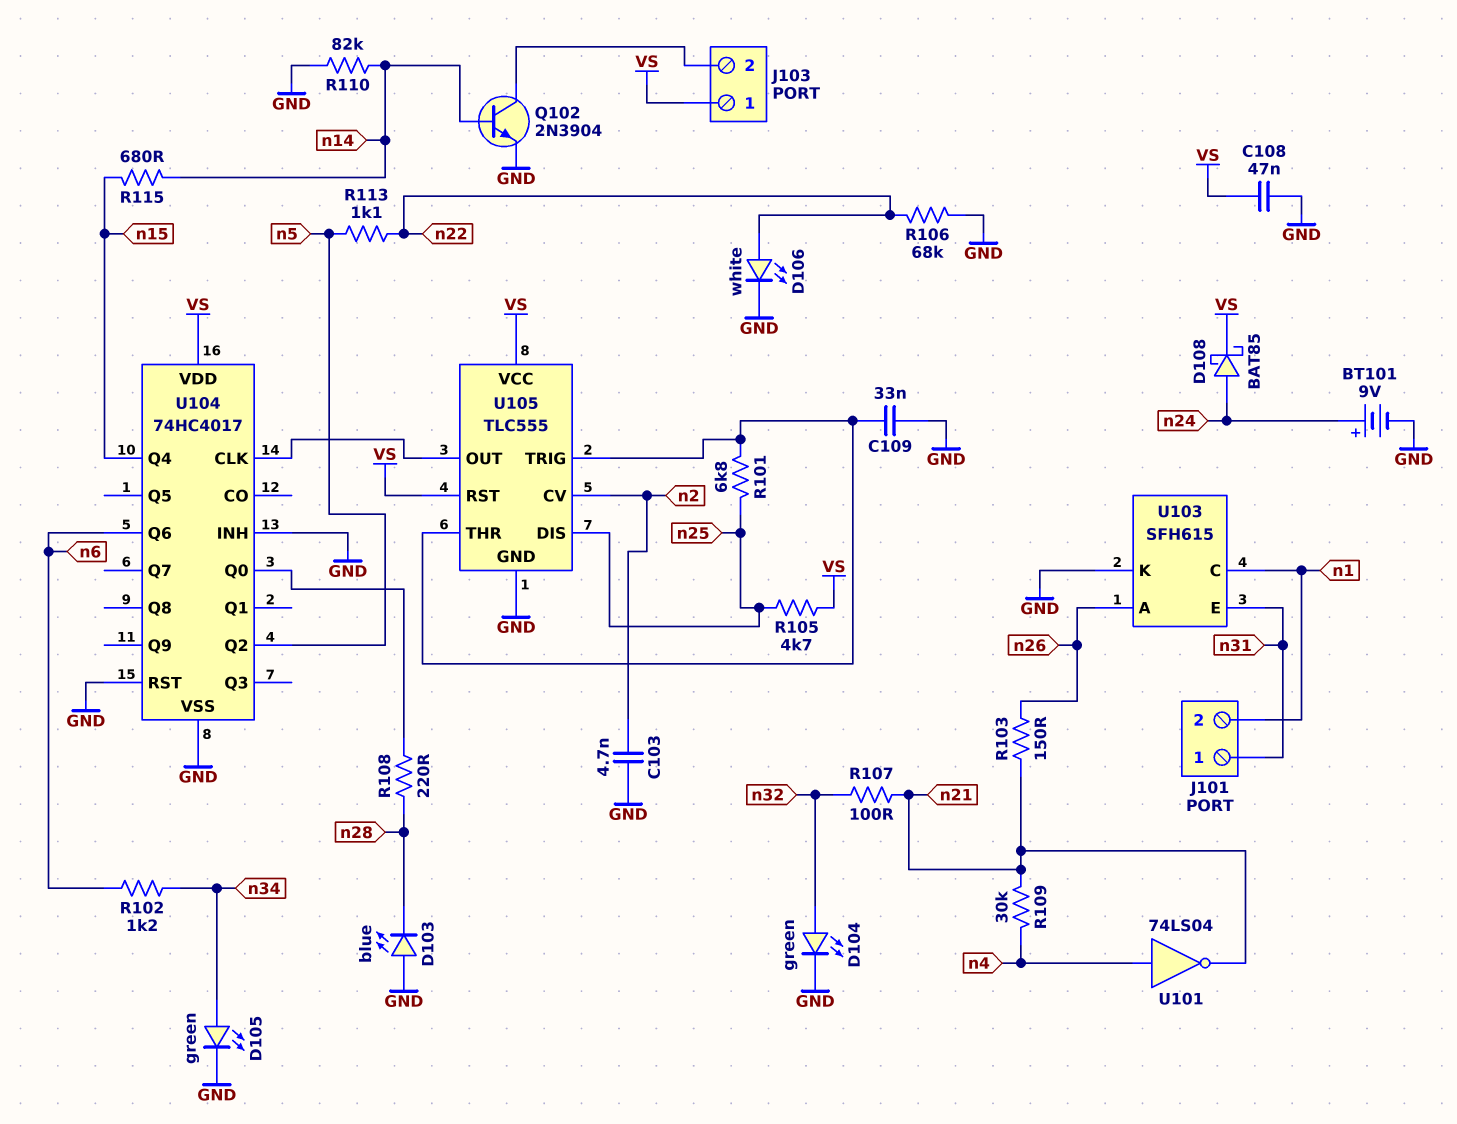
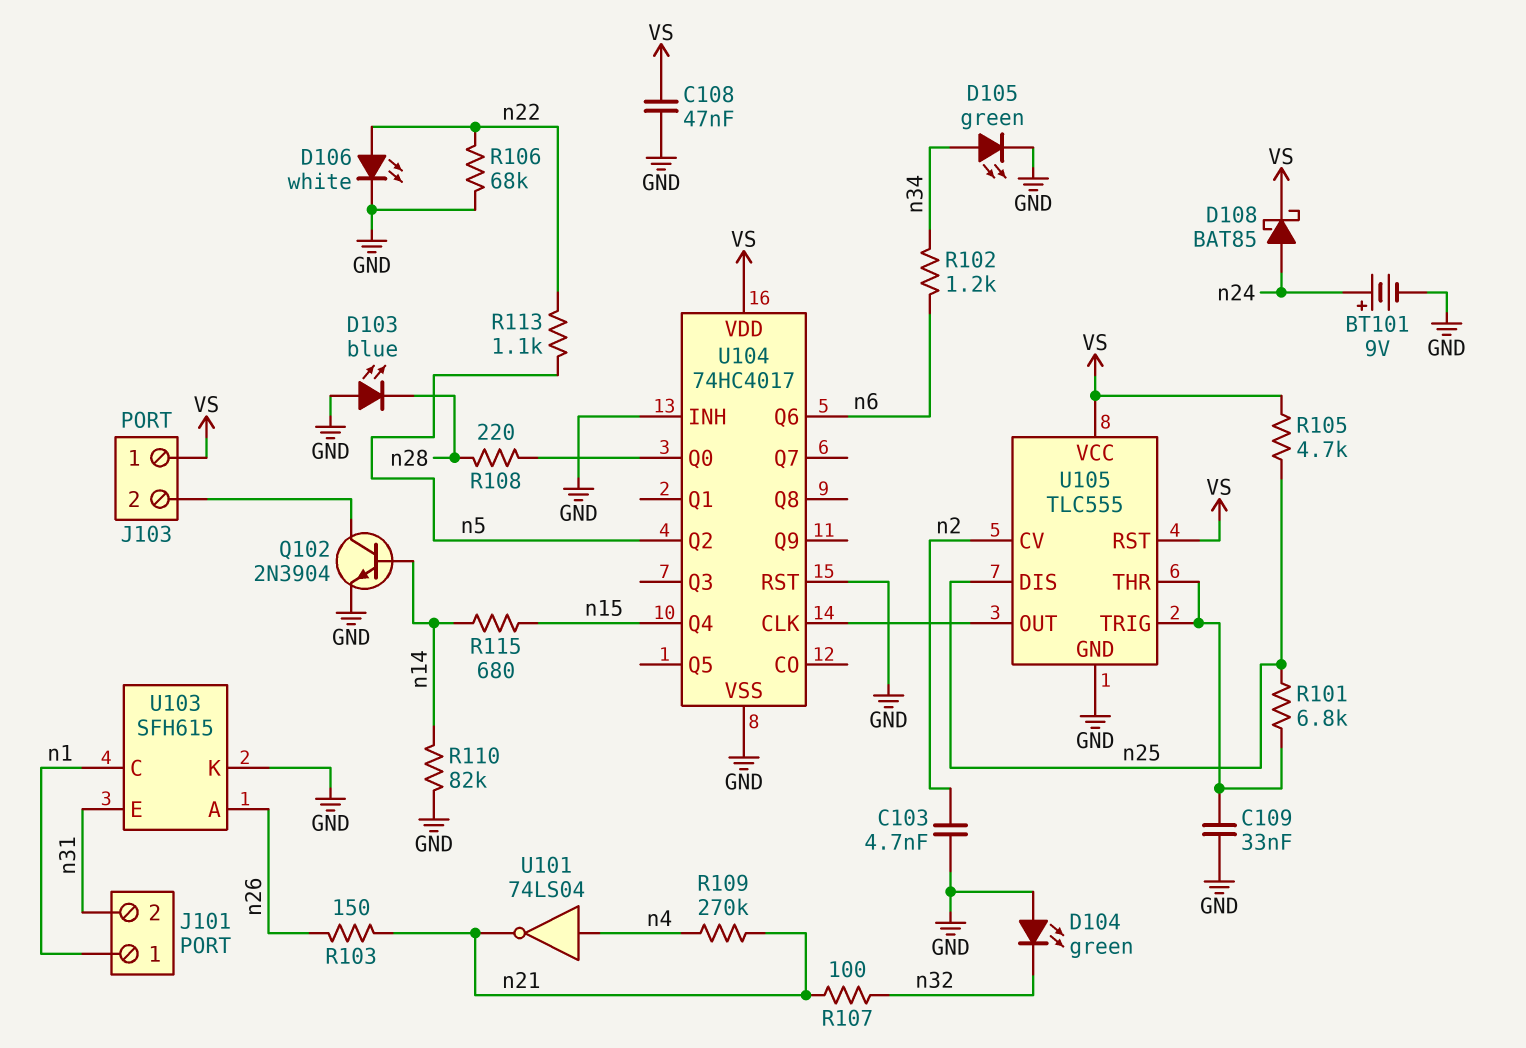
D104: LED green (A n32, K GND) -> LED green (A GND, K n32)
J101 pin 1: n31 -> n1
J101 pin 2: n1 -> n31
R109: 30k (n4, n21) -> 270k (n4, n21)

